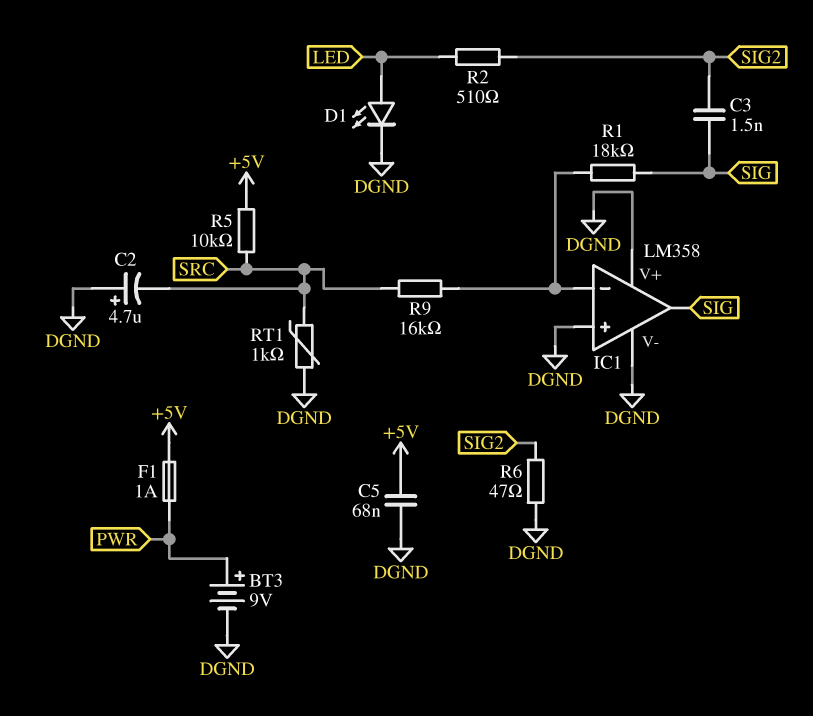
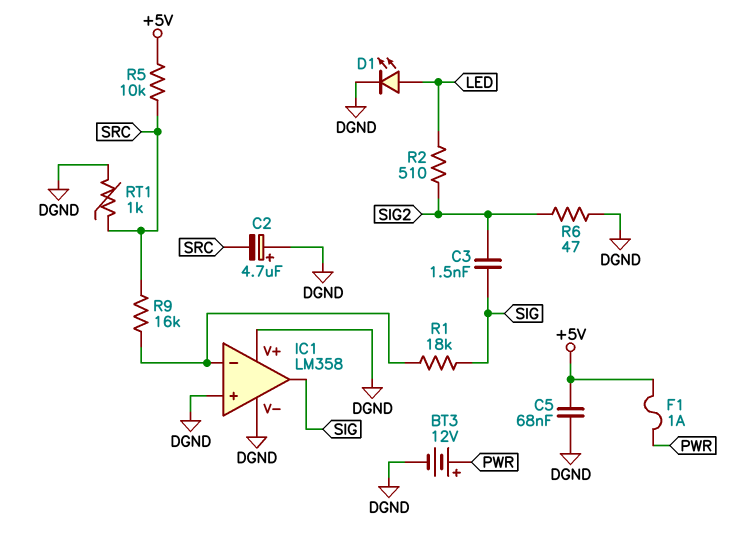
BT3: 9V (plus PWR, minus DGND) -> 12V (plus PWR, minus DGND)

